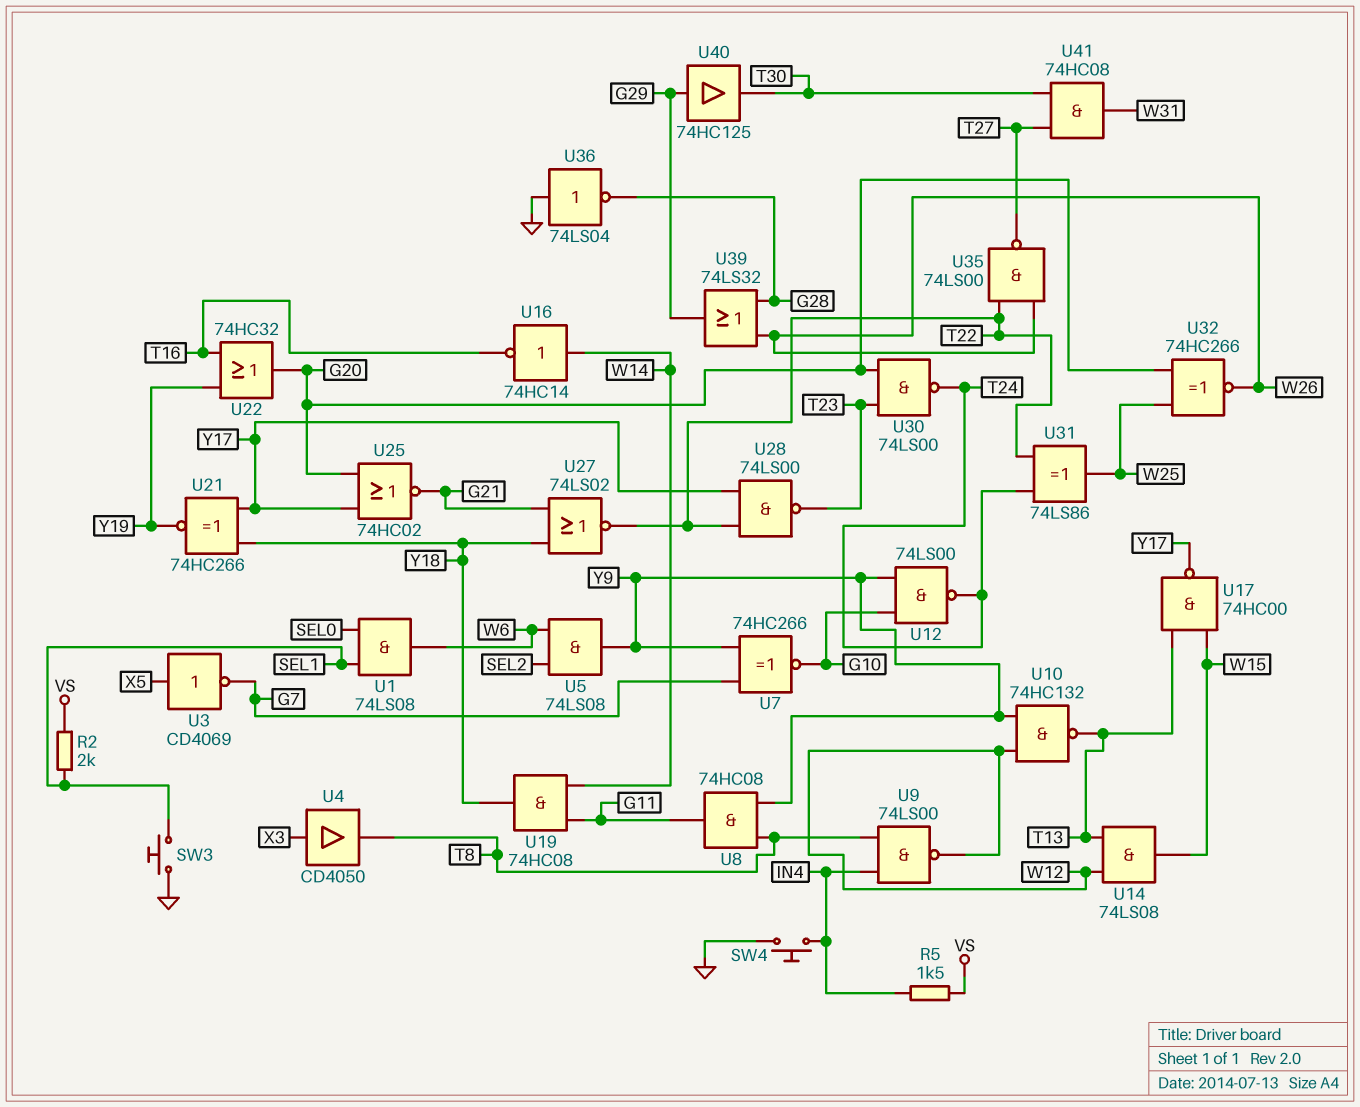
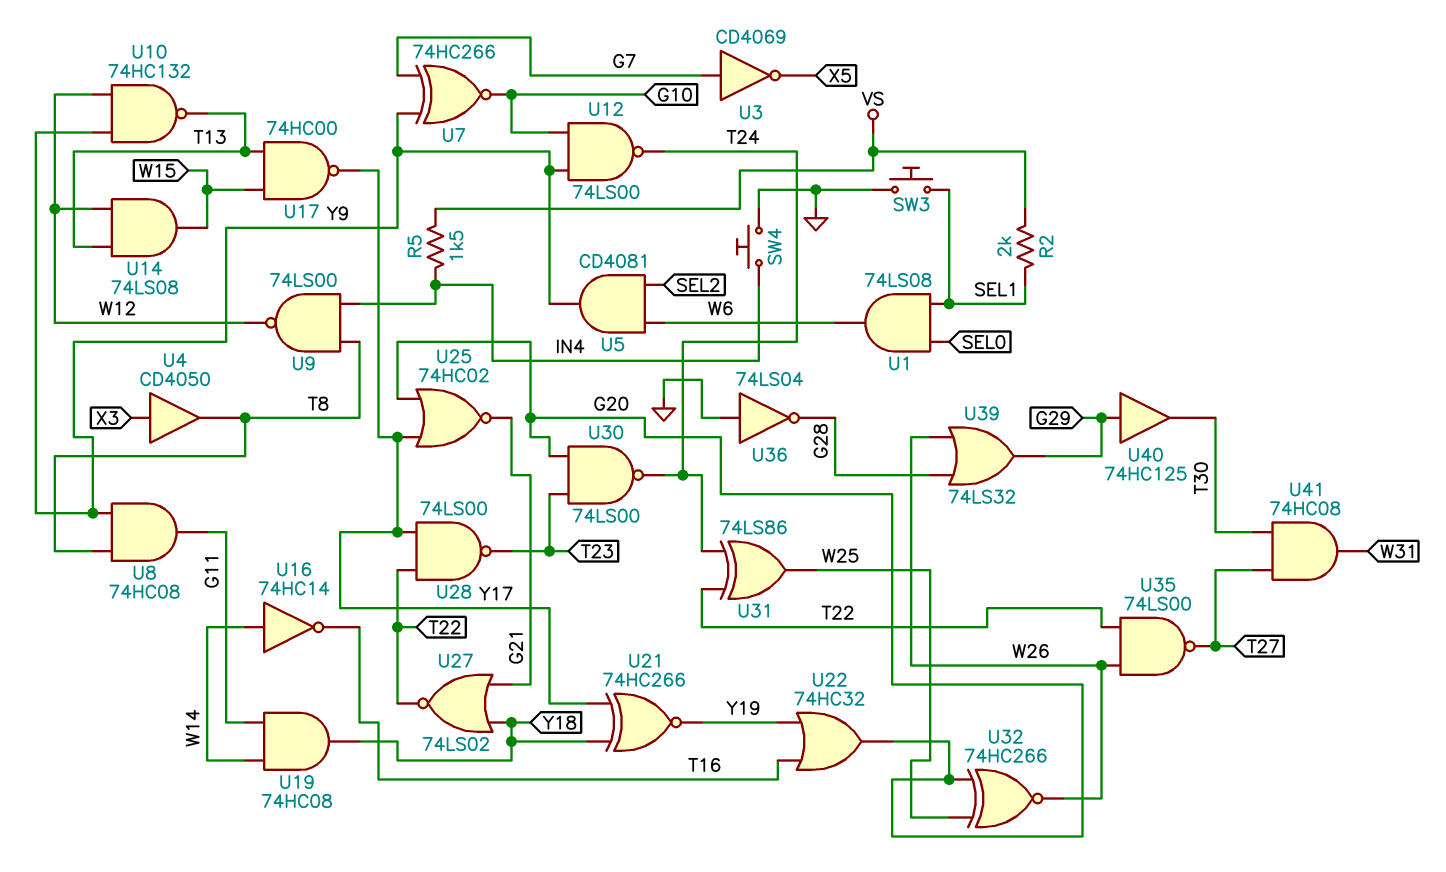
U3: NOT CD4069 (in X5, out G7) -> NOT CD4069 (in G7, out X5)
U5: AND 74LS08 (in SEL2, in W6, out Y9) -> AND CD4081 (in SEL2, in W6, out Y9)

